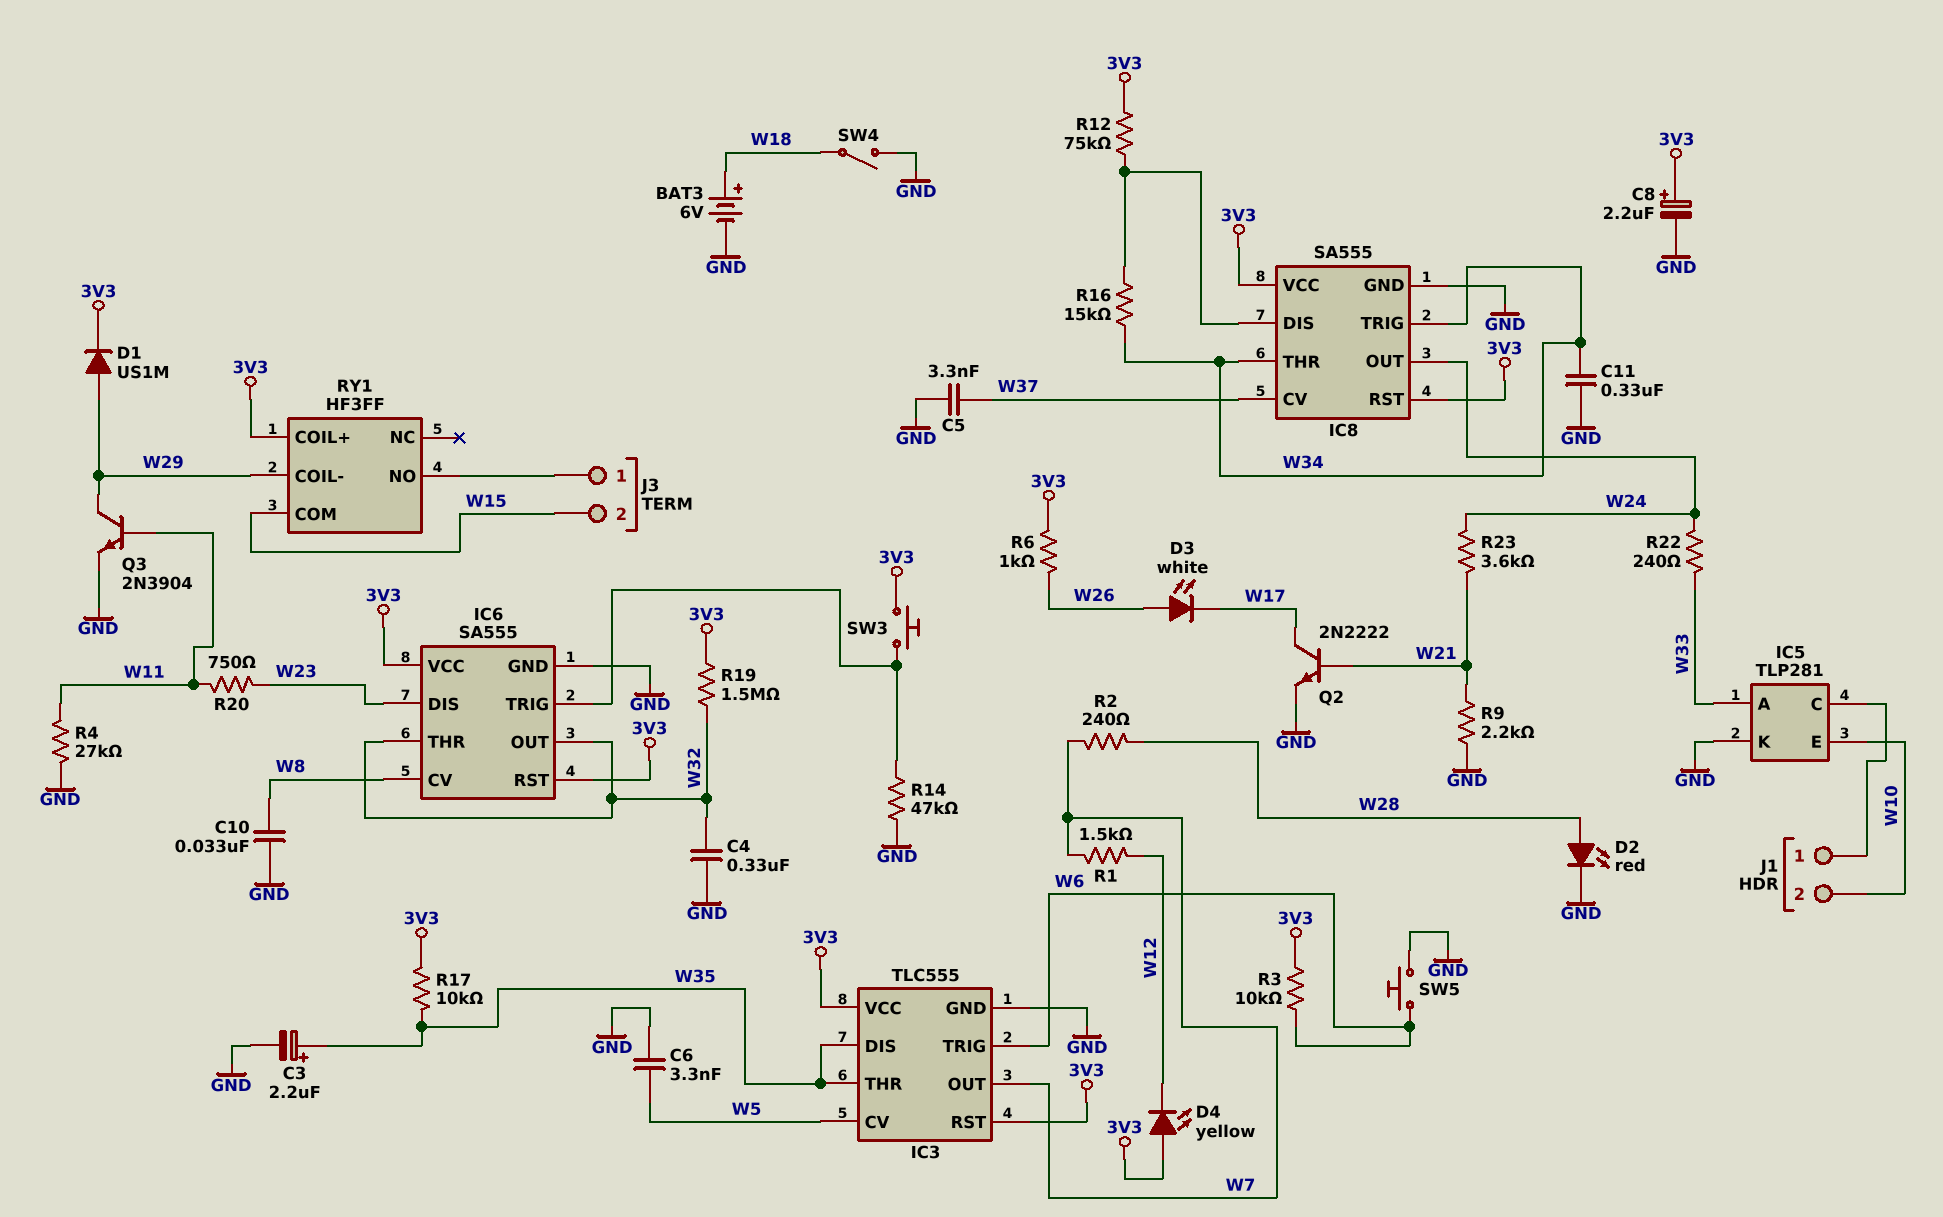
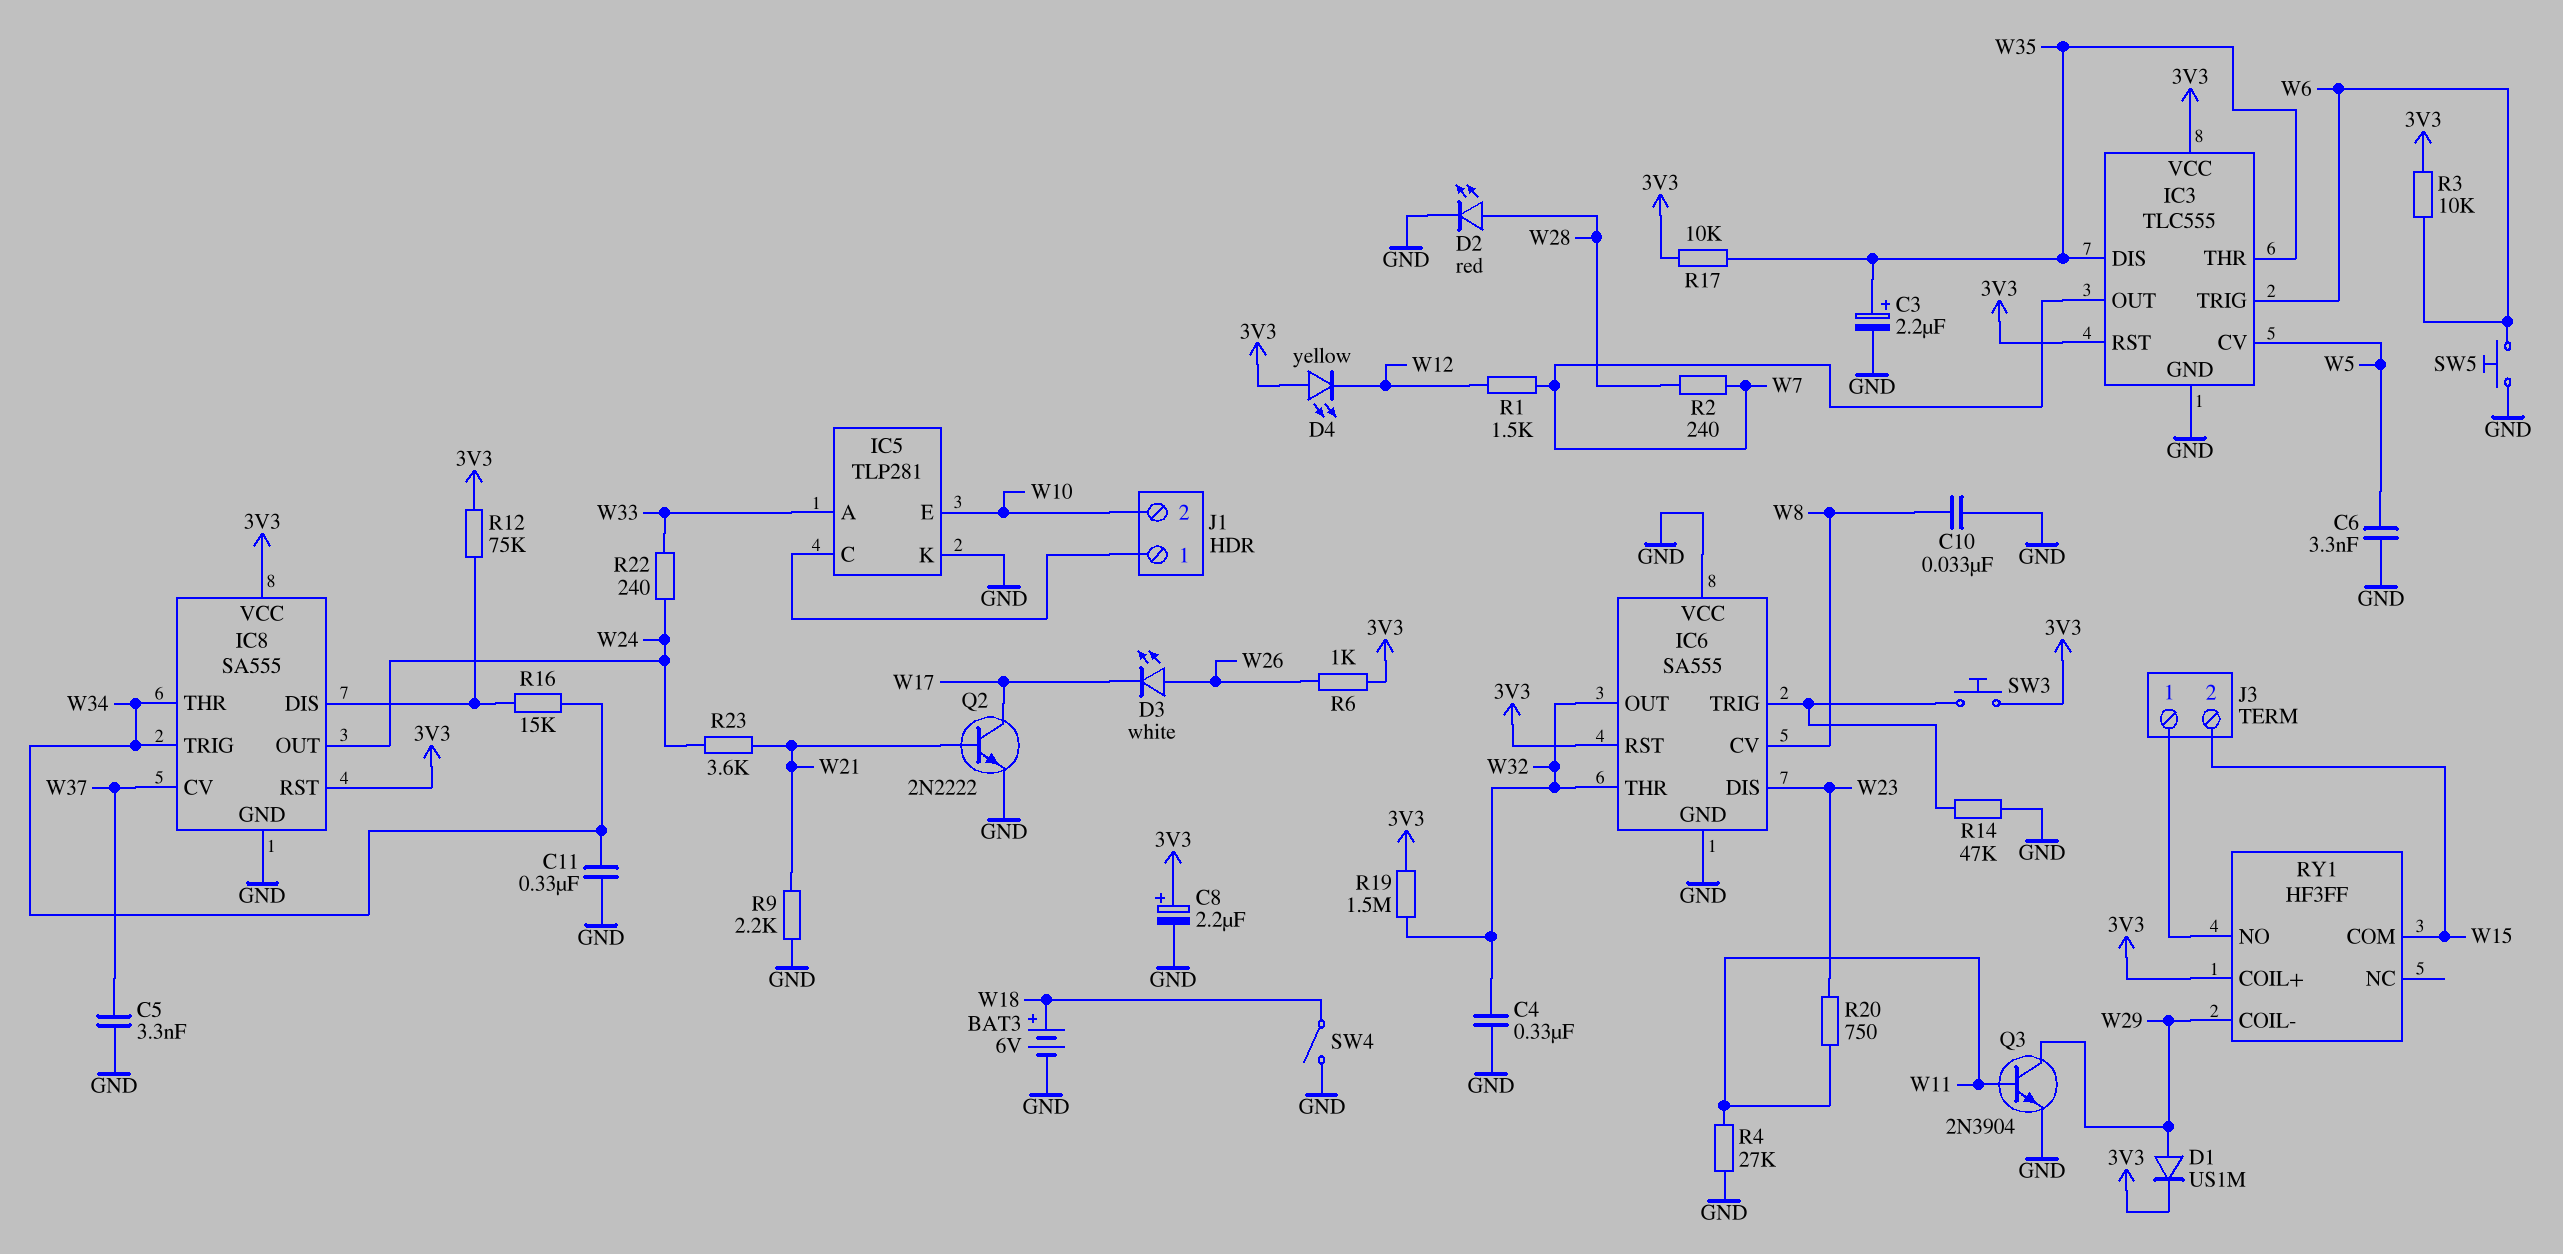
IC6 pin VCC: 3V3 -> GND

